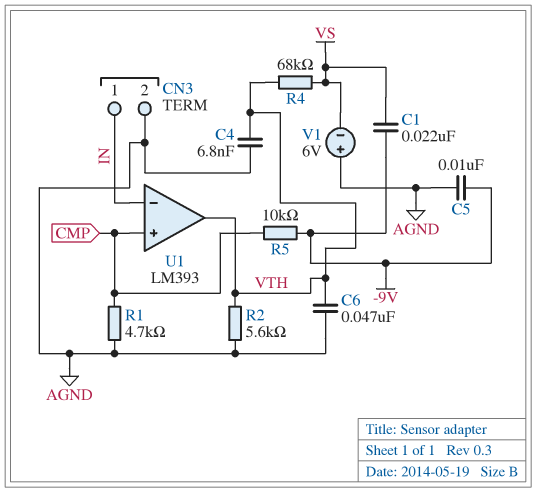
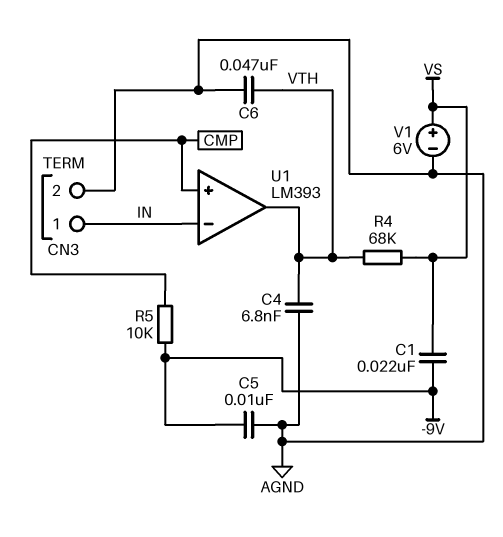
R1: 4.7k (AGND, CMP) -> none
R2: 5.6k (AGND, VTH) -> none
V1: 6V (plus AGND, minus VS) -> 6V (plus VS, minus AGND)

